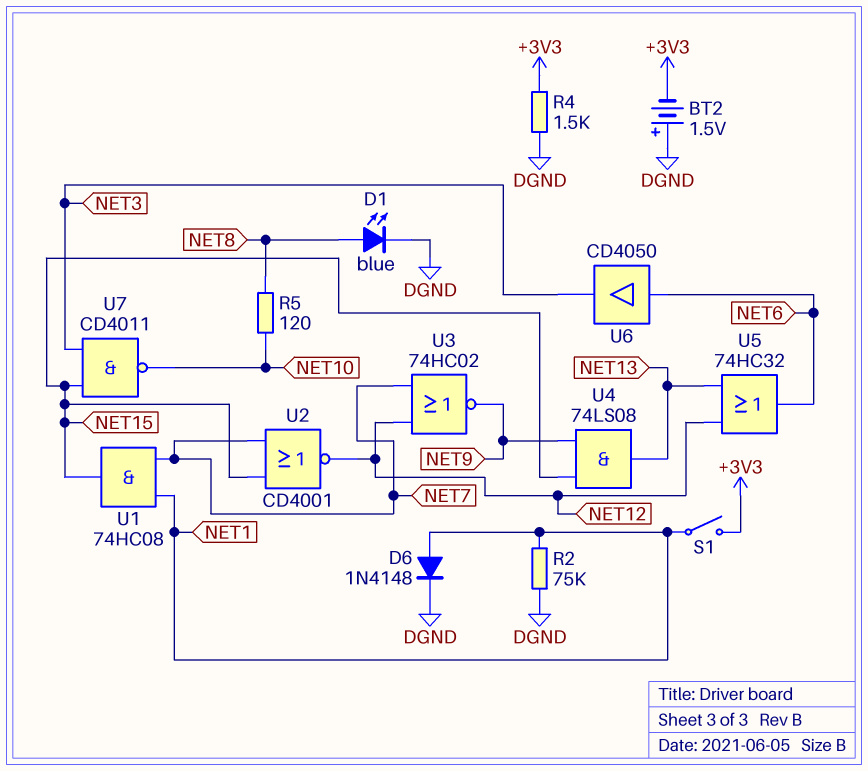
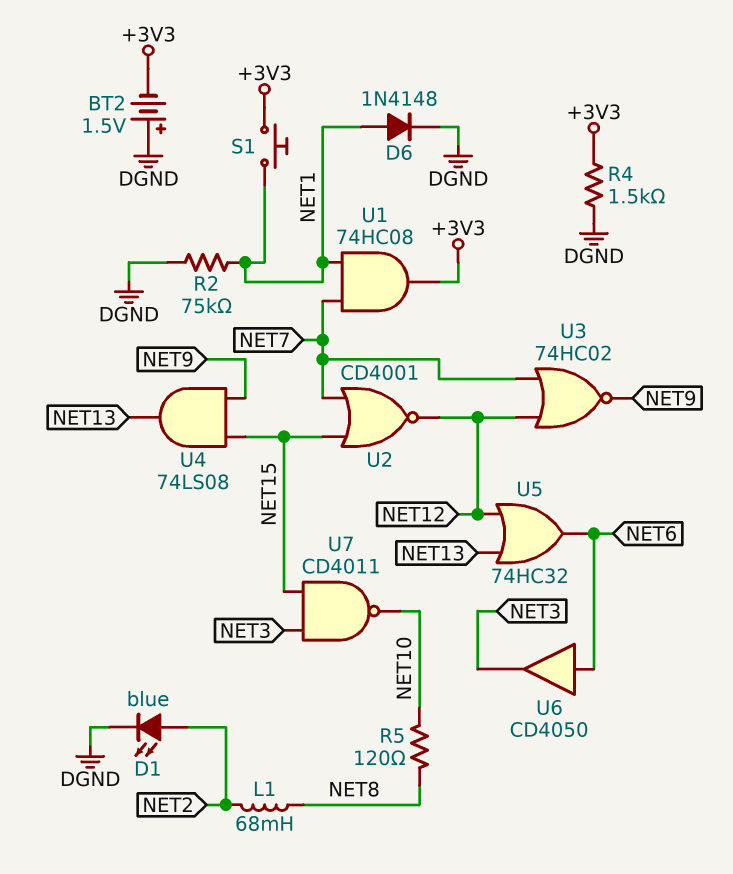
D1: LED blue (A NET8, K DGND) -> LED blue (A NET2, K DGND)
L1: none -> 68mH (NET2, NET8)
S1: switch (+3V3, NET1) -> button (+3V3, NET1)
U1: AND 74HC08 (in NET1, in NET7, out NET15) -> AND 74HC08 (in NET1, in NET7, out +3V3)

